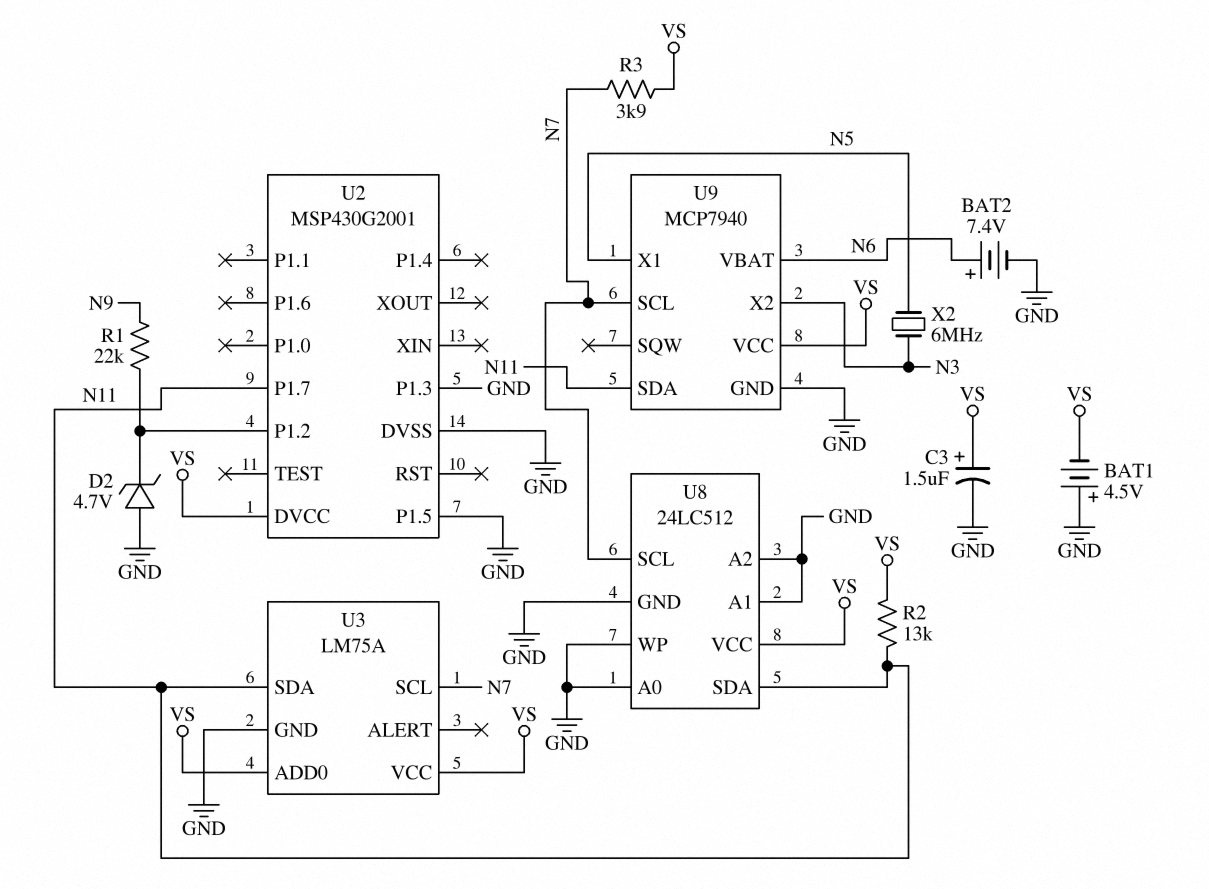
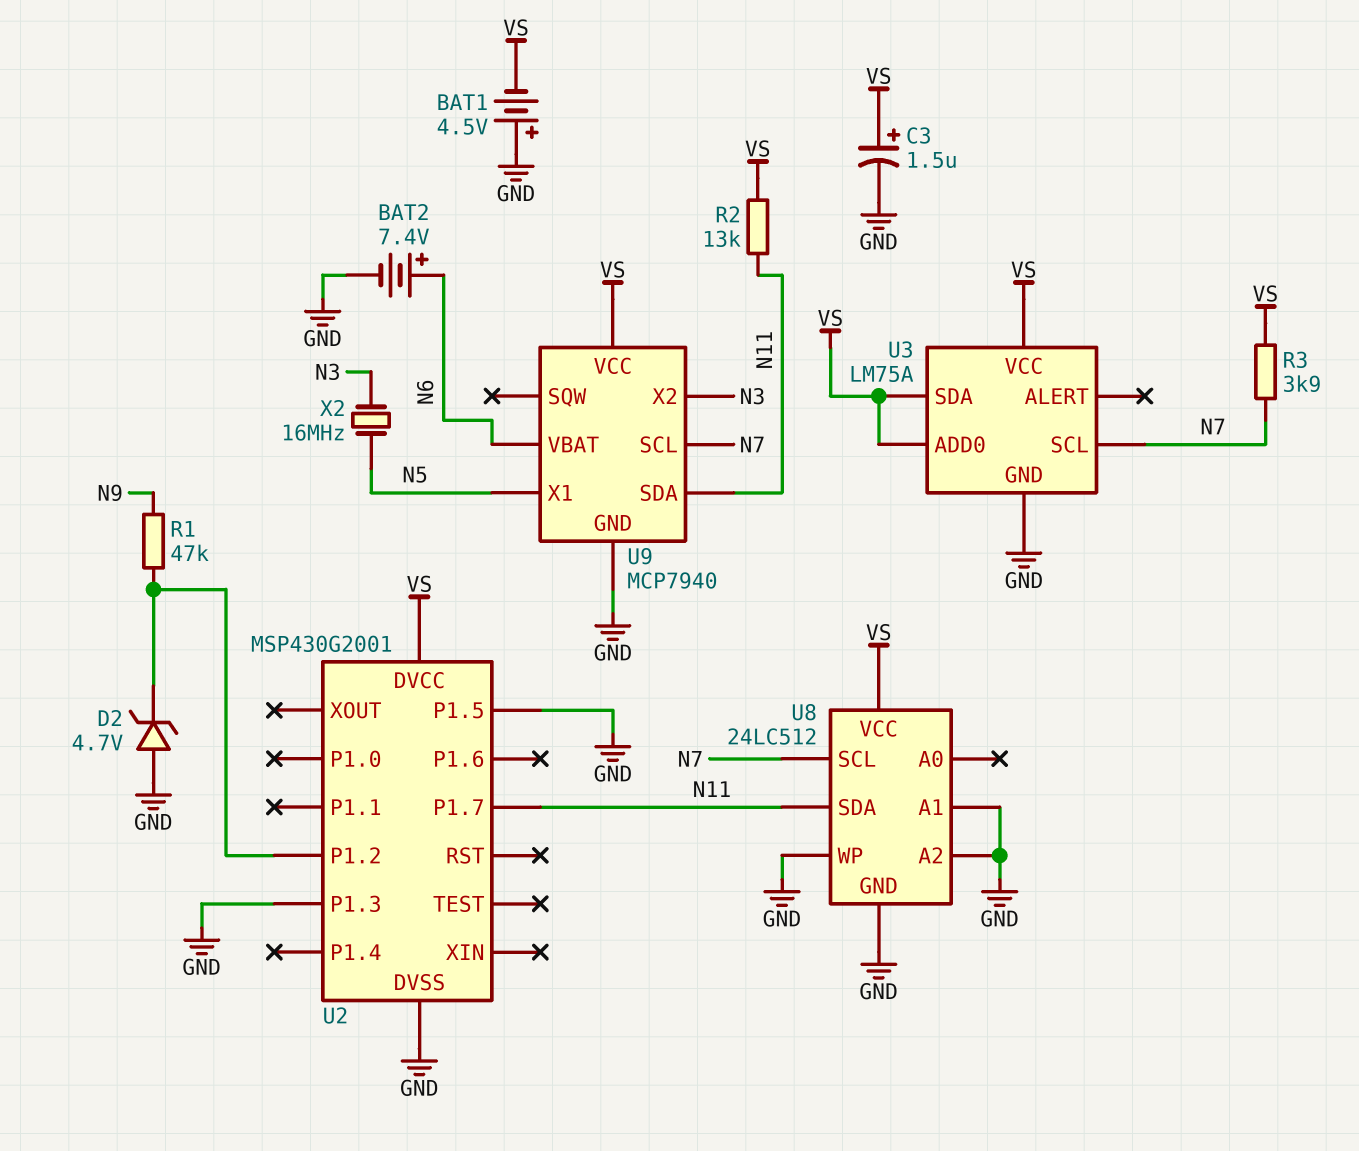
R1: 22k (N9, U2/P1.2) -> 47k (N9, U2/P1.2)
U3 pin SDA: N11 -> VS
U8 pin A0: GND -> none
X2: 6MHz (N3, N5) -> 16MHz (N3, N5)

